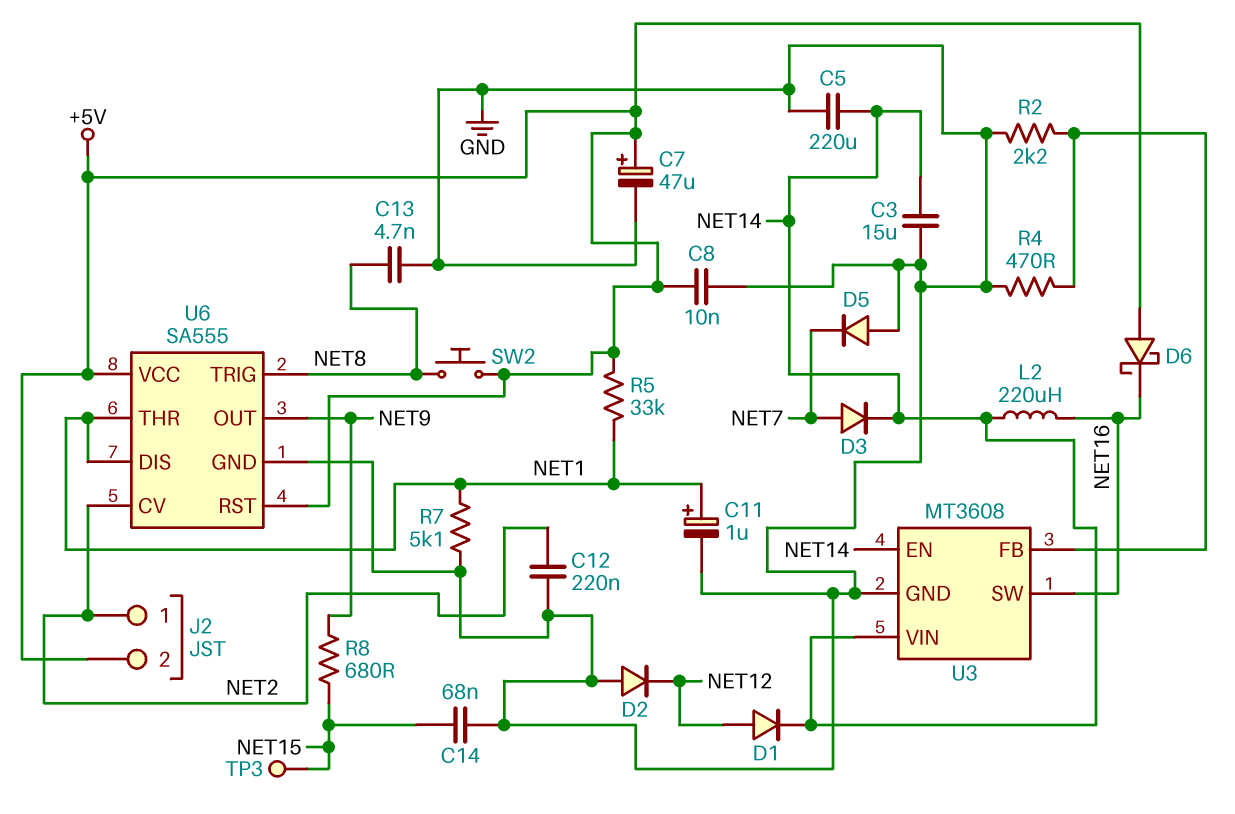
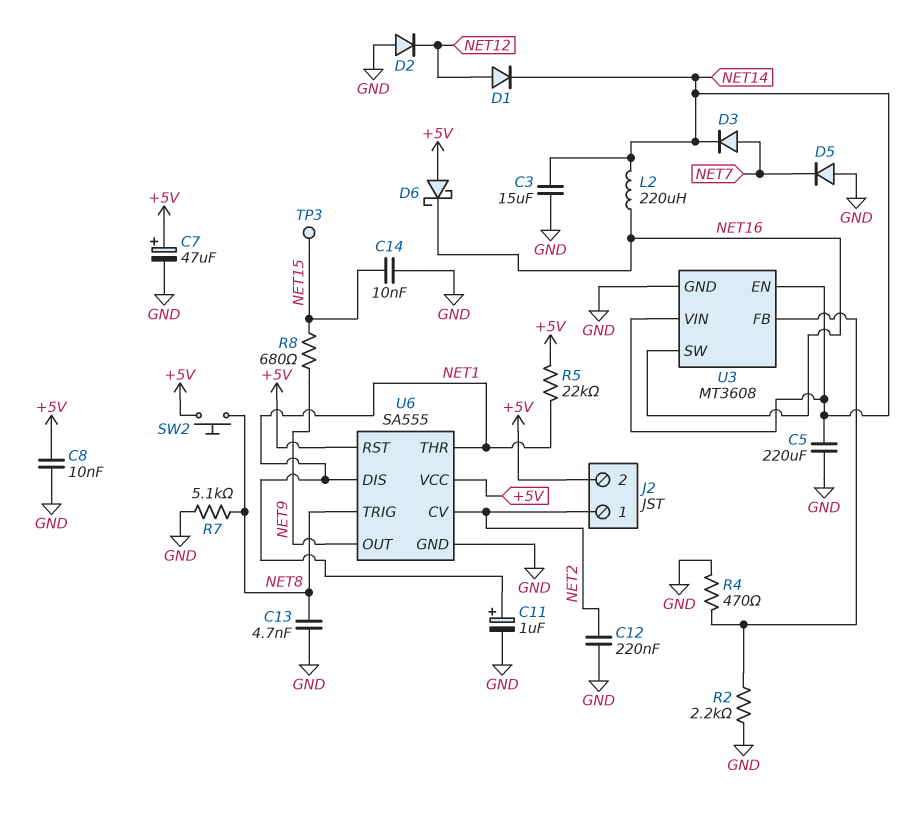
C14: 68nF (GND, NET15) -> 10nF (GND, NET15)
R5: 33k (+5V, NET1) -> 22k (+5V, NET1)
R7: 5.1k (GND, NET1) -> 5.1k (GND, NET8)

